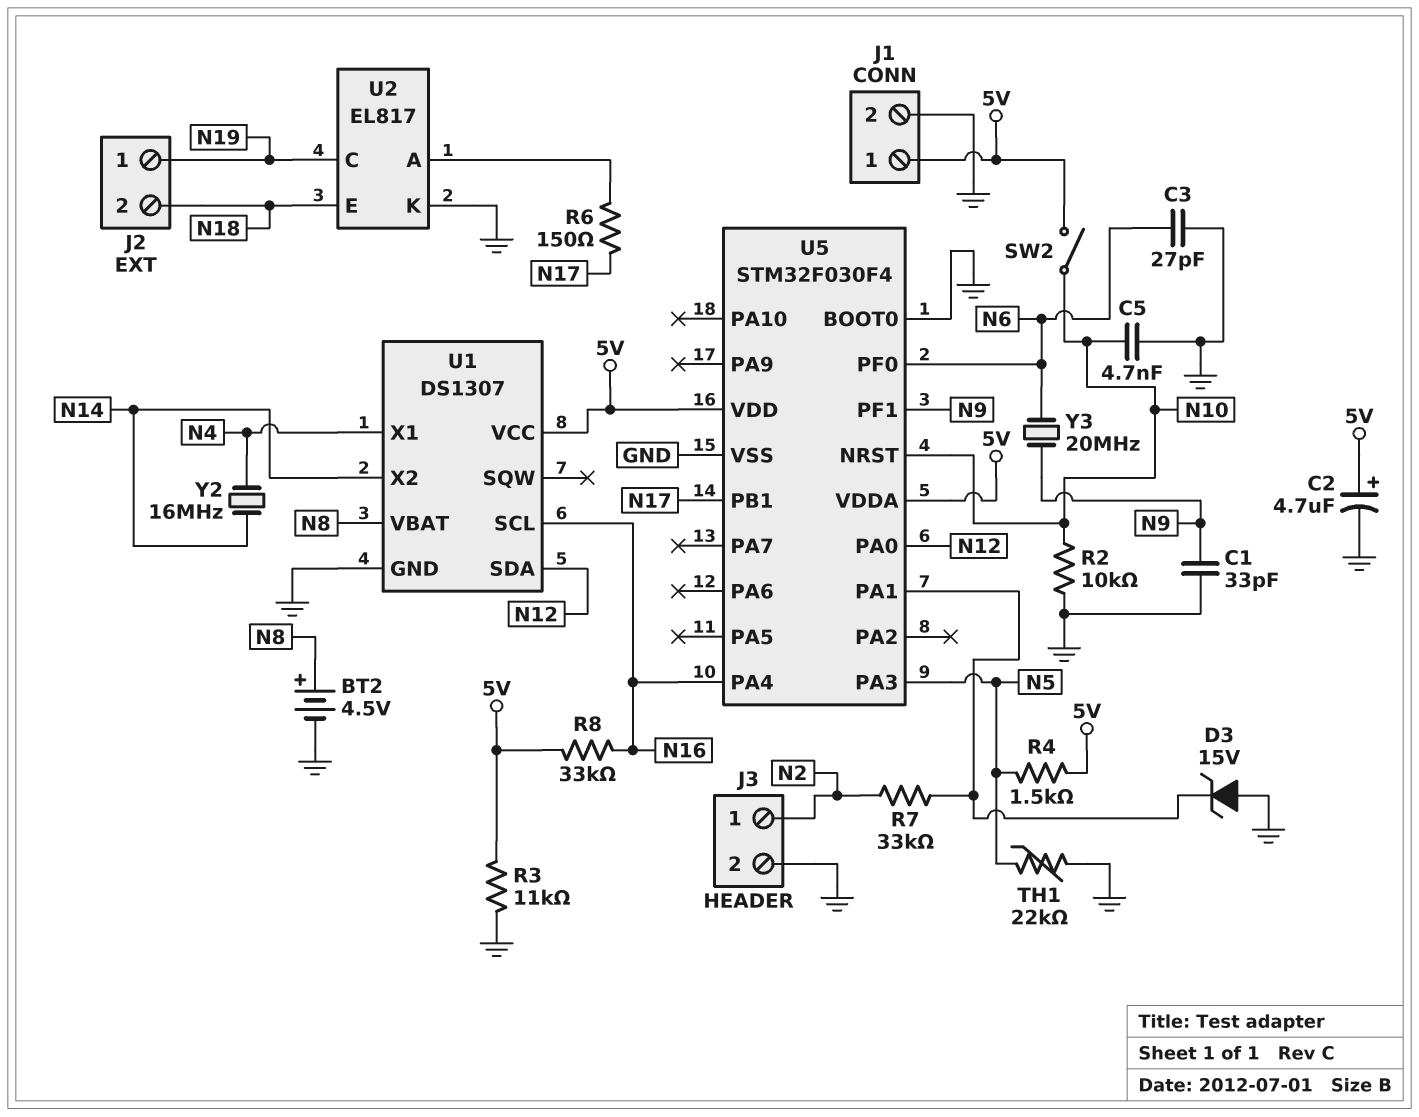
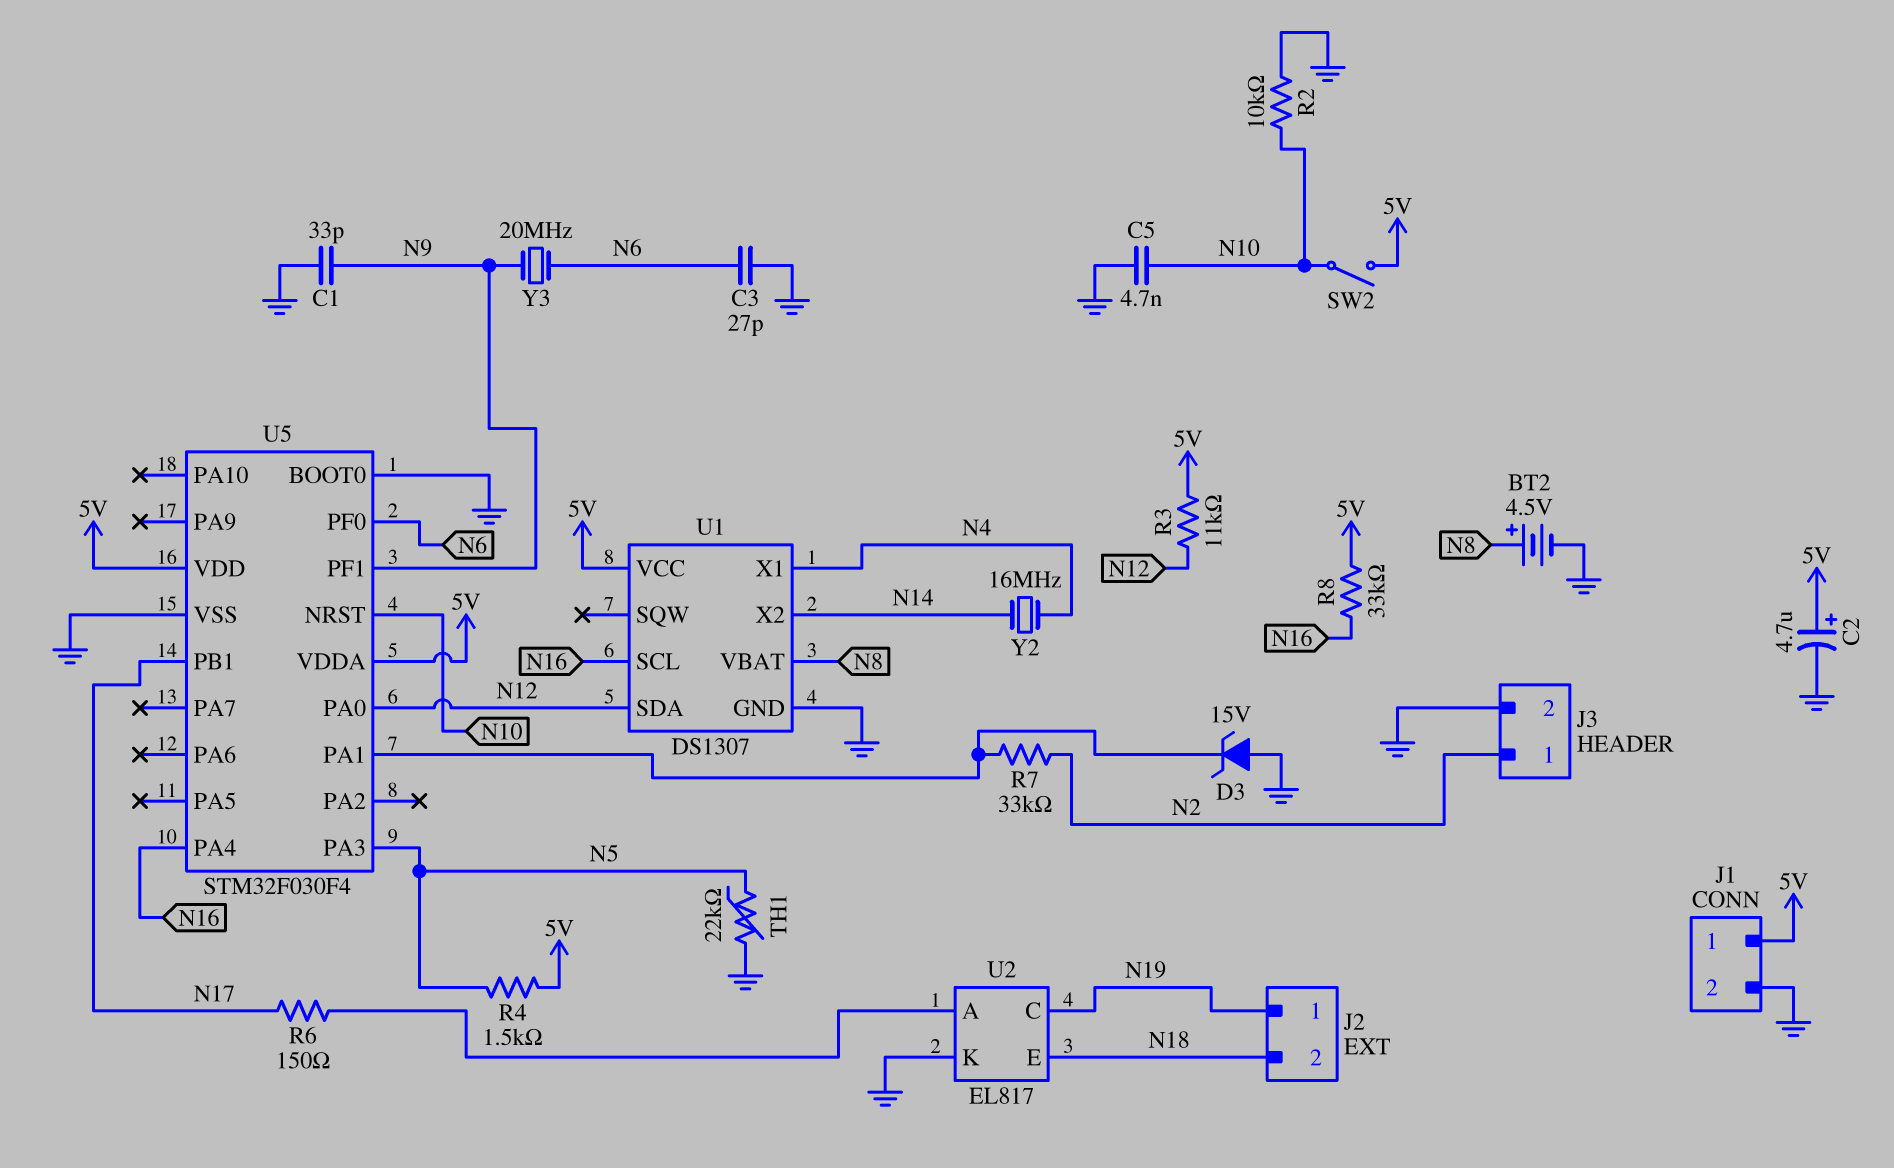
R3: 11k (5V, GND) -> 11k (5V, N12)

